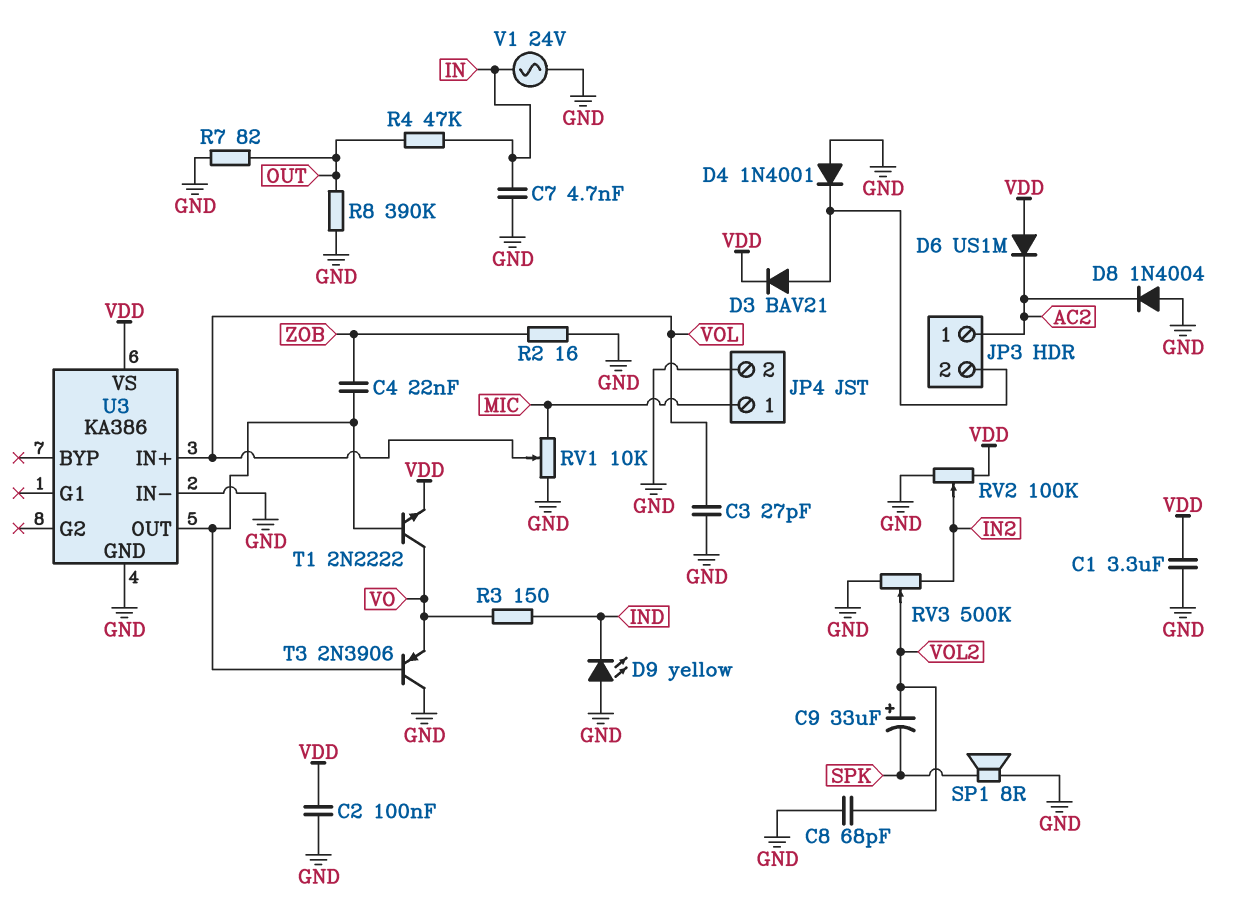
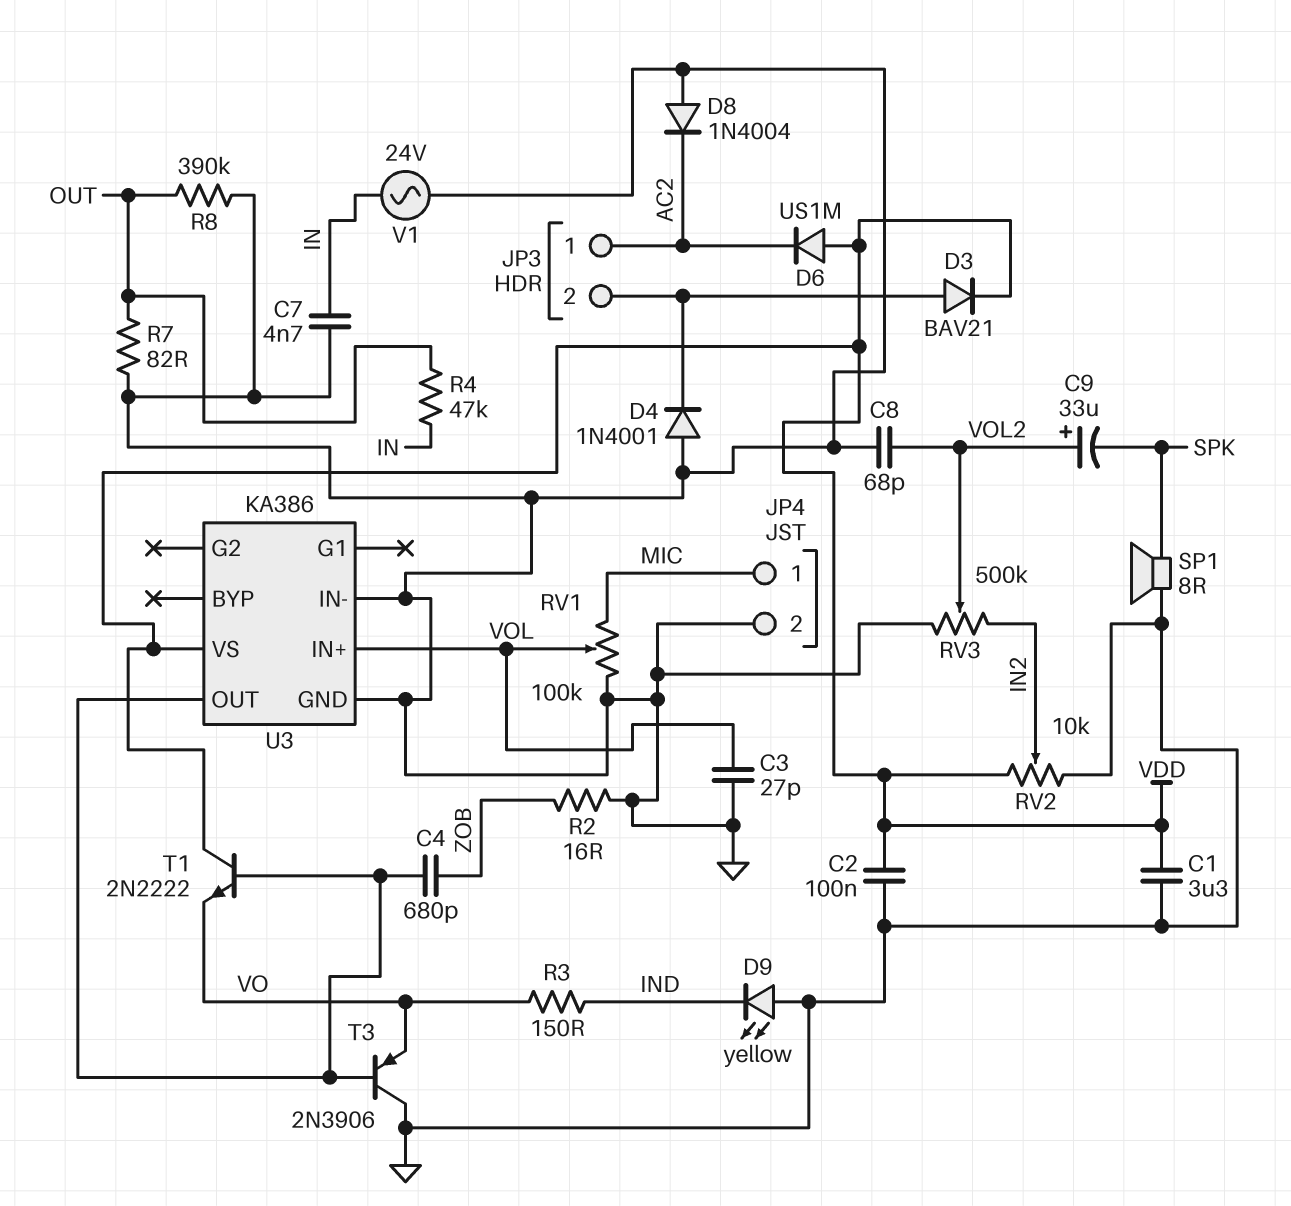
C4: 22nF (U3/OUT, ZOB) -> 680pF (U3/OUT, ZOB)
RV1: 10k (GND, MIC, wiper VOL) -> 100k (GND, MIC, wiper VOL)
RV2: 100k (GND, VDD, wiper IN2) -> 10k (GND, VDD, wiper IN2)
T1: NPN 2N2222 (B U3/OUT, C VO, E VDD) -> NPN 2N2222 (B U3/OUT, C VDD, E VO)

